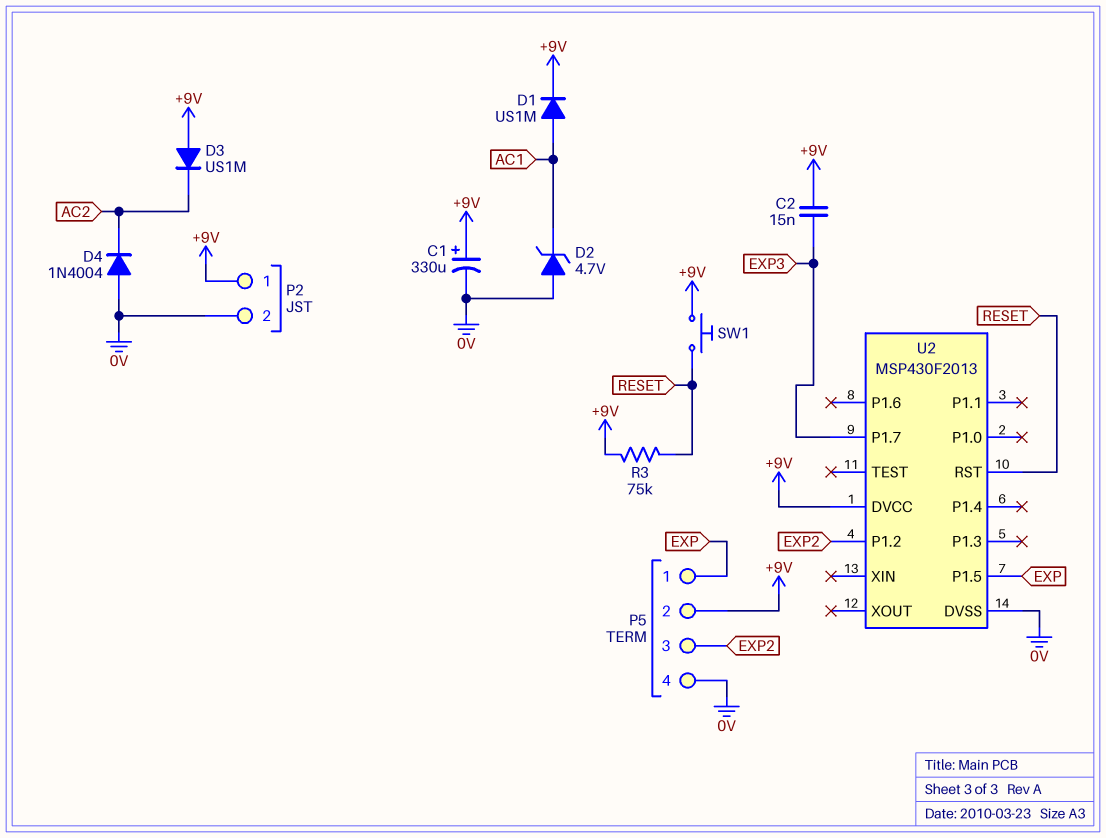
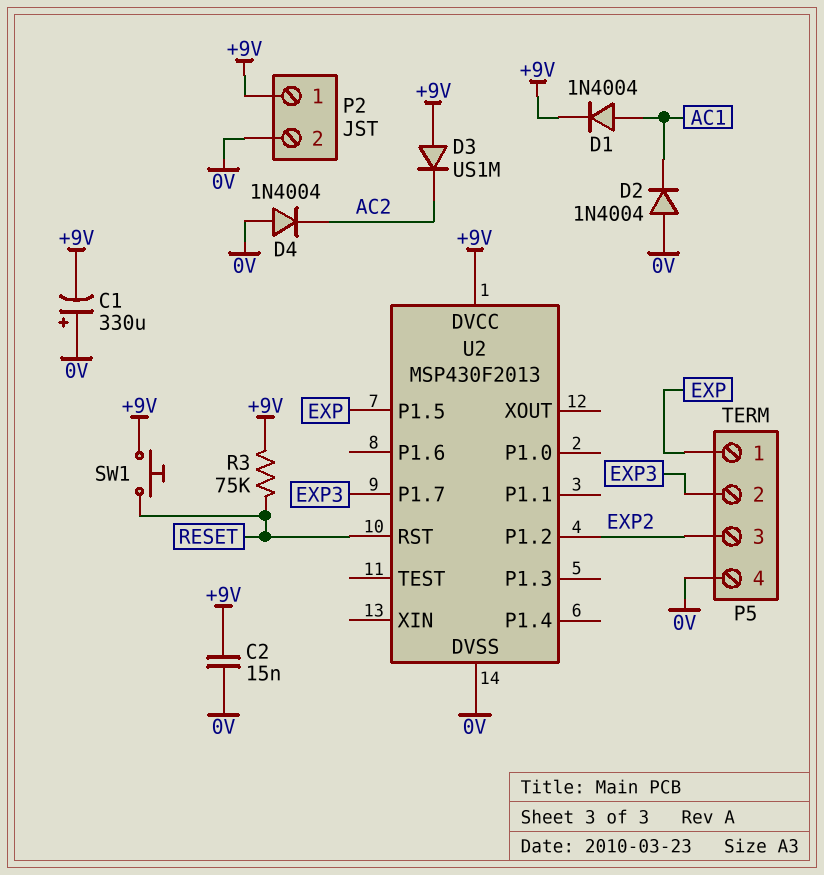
C1: 330uF (plus +9V, minus 0V) -> 330uF (plus 0V, minus +9V)
C2: 15nF (+9V, EXP3) -> 15nF (+9V, 0V)
D1: diode US1M (A AC1, K +9V) -> diode 1N4004 (A AC1, K +9V)
D2: zener 4.7V (A 0V, K AC1) -> diode 1N4004 (A 0V, K AC1)
P5 pin 2: +9V -> EXP3

